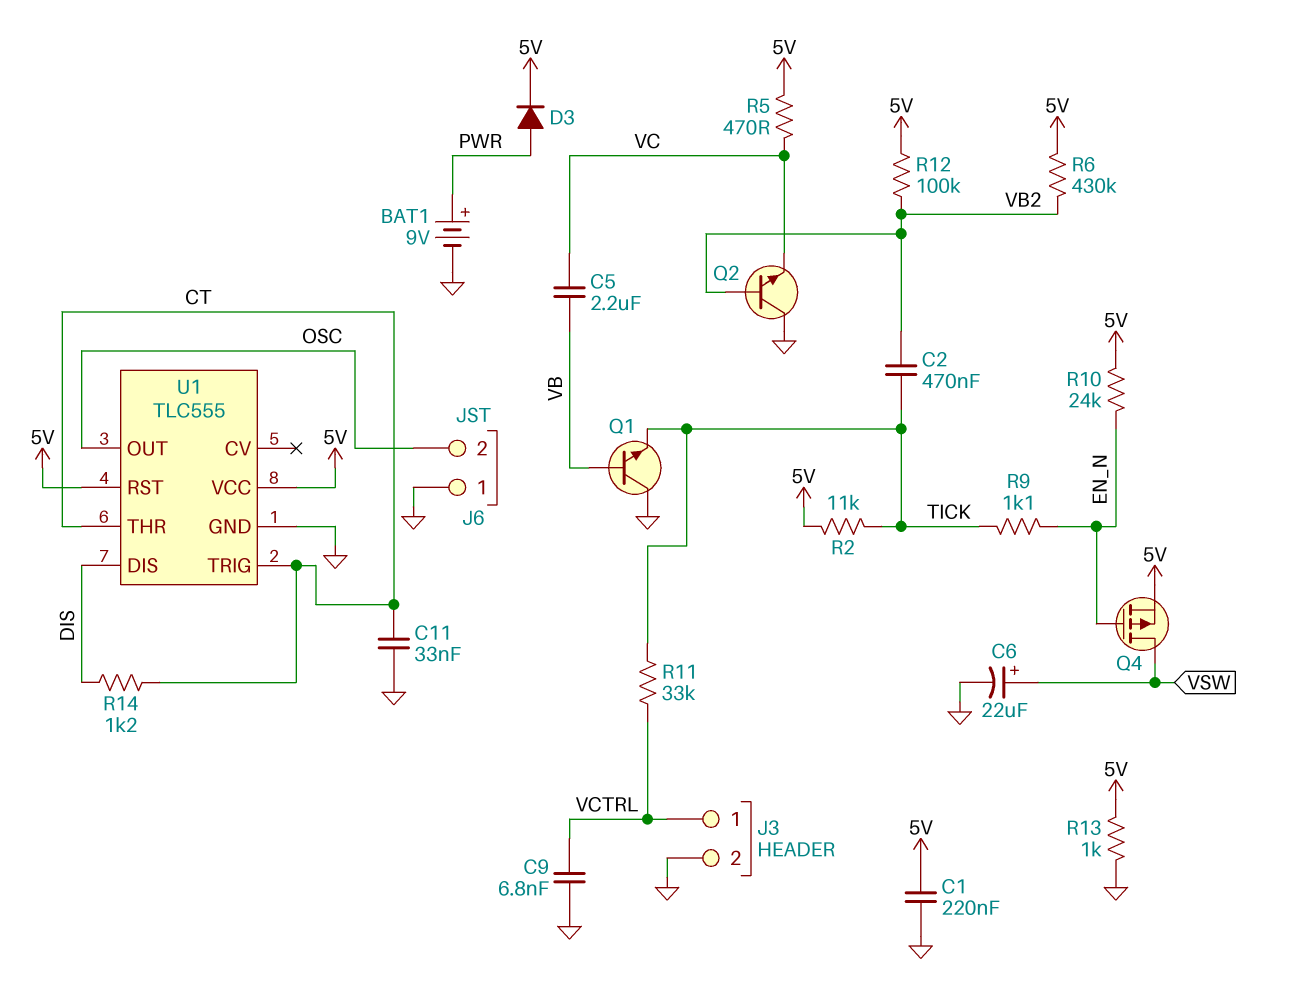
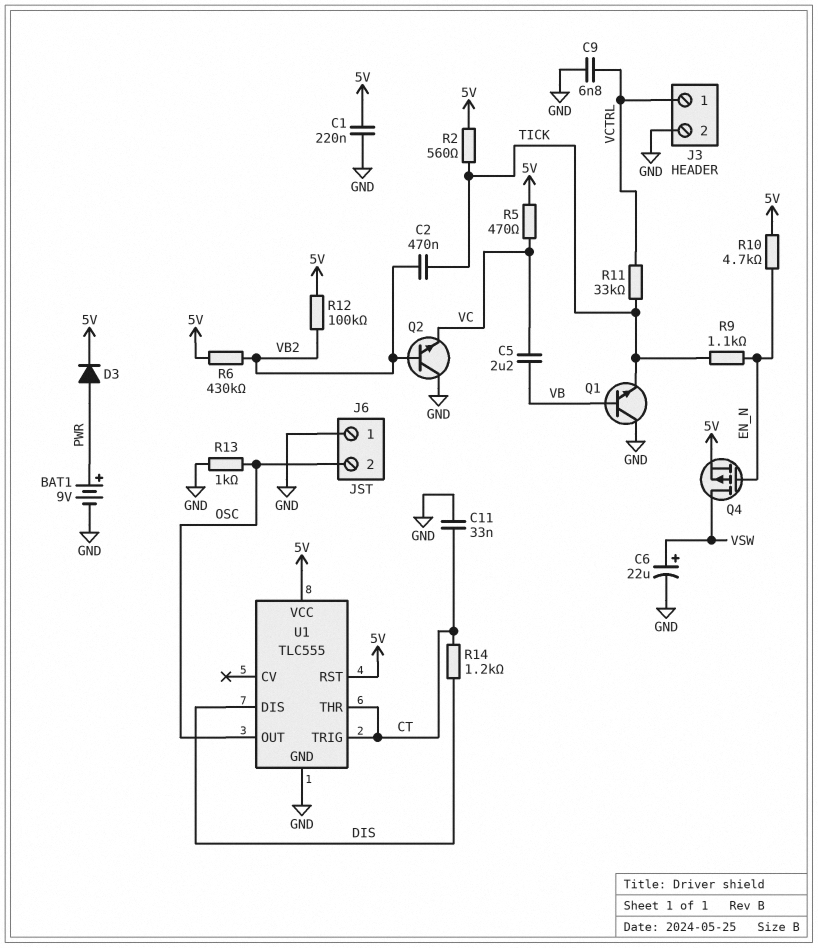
R2: 11k (5V, TICK) -> 560 (5V, TICK)
R10: 24k (5V, EN_N) -> 4.7k (5V, EN_N)
R13: 1k (5V, GND) -> 1k (GND, OSC)

